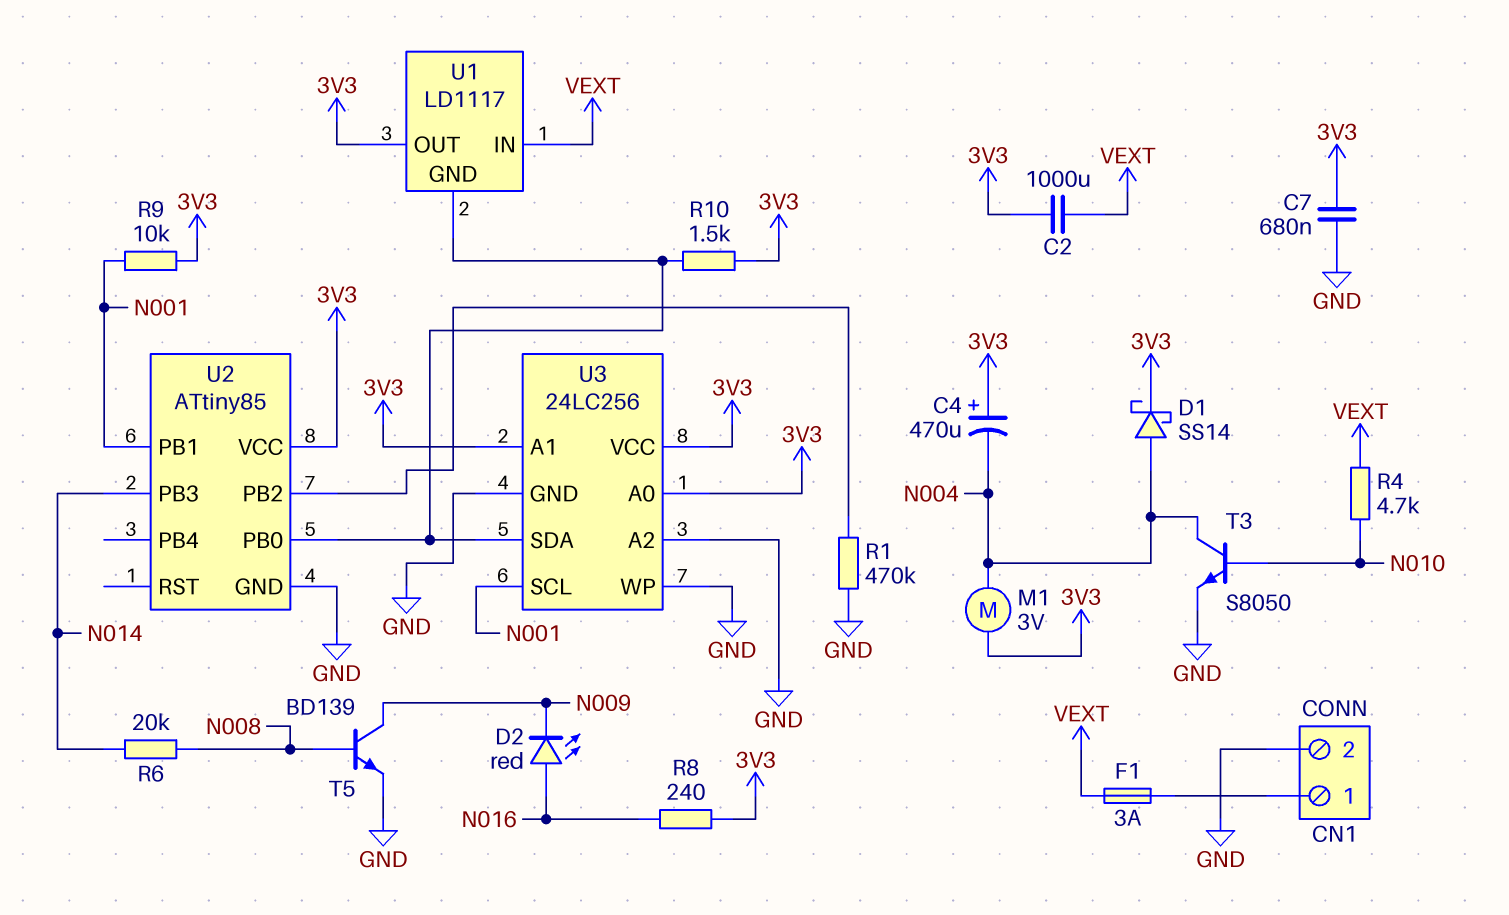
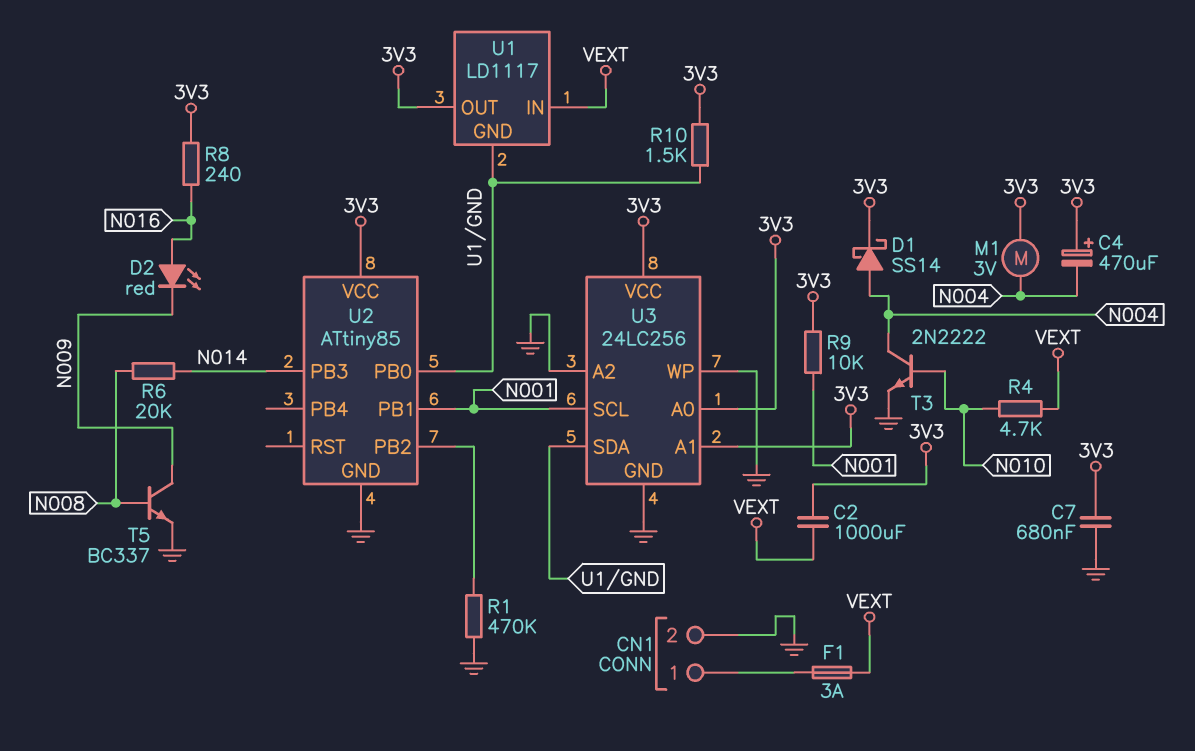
T3: NPN S8050 (B N010, C N004, E GND) -> NPN 2N2222 (B N010, C N004, E GND)
T5: NPN BD139 (B N008, C N009, E GND) -> NPN BC337 (B N008, C N009, E GND)

